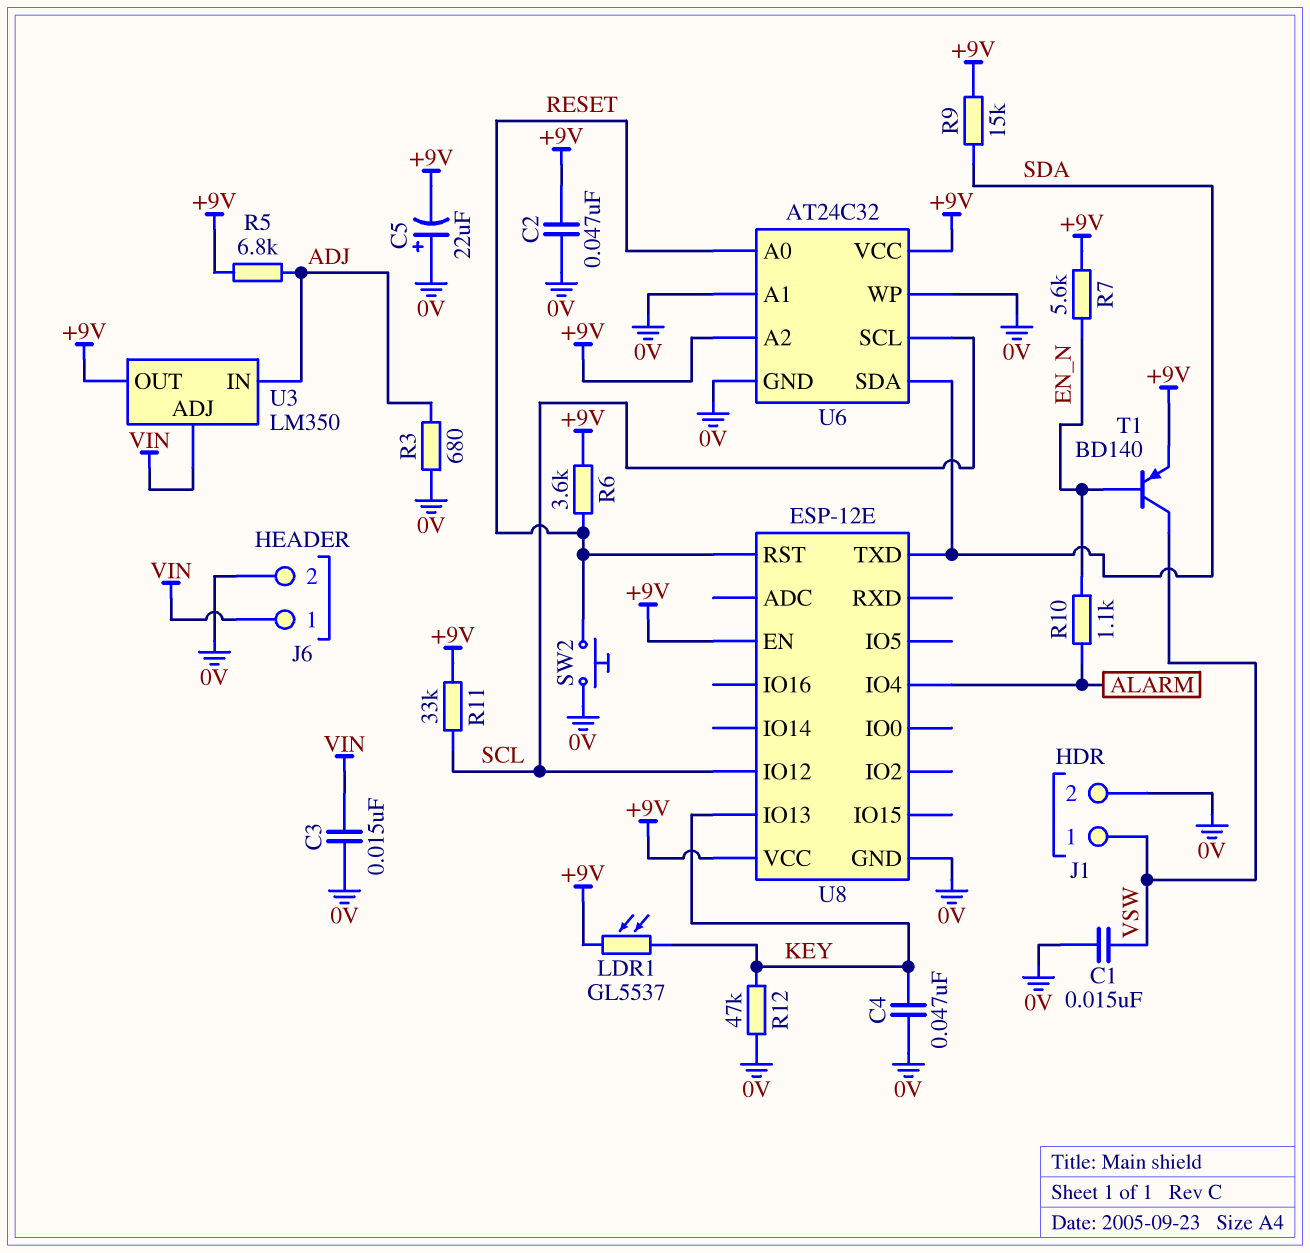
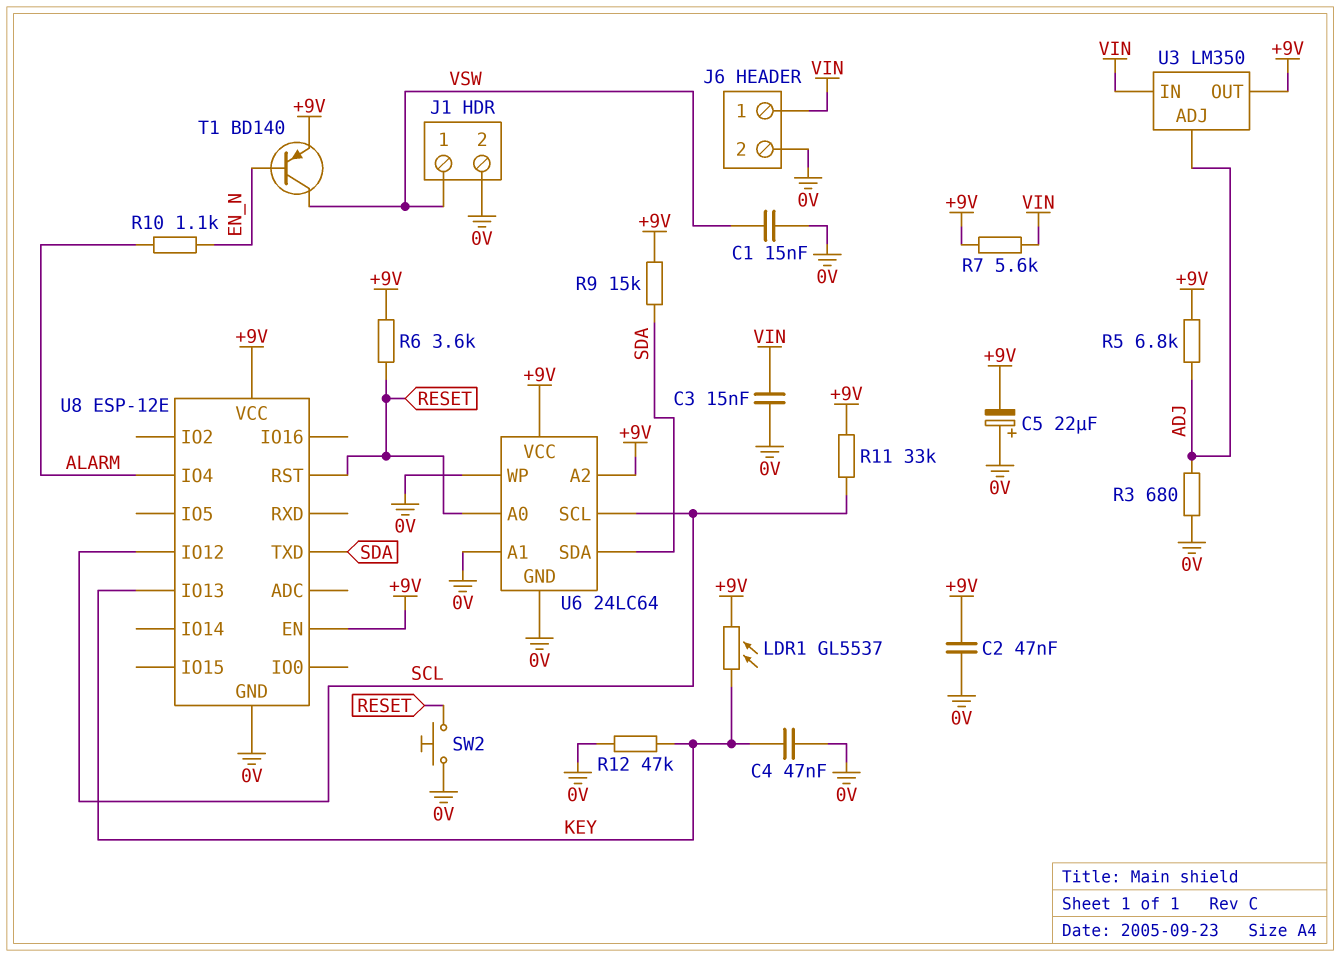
R7: 5.6k (+9V, EN_N) -> 5.6k (+9V, VIN)
U3 pin ADJ: VIN -> ADJ
U3 pin IN: ADJ -> VIN
U6: AT24C32 -> 24LC64

